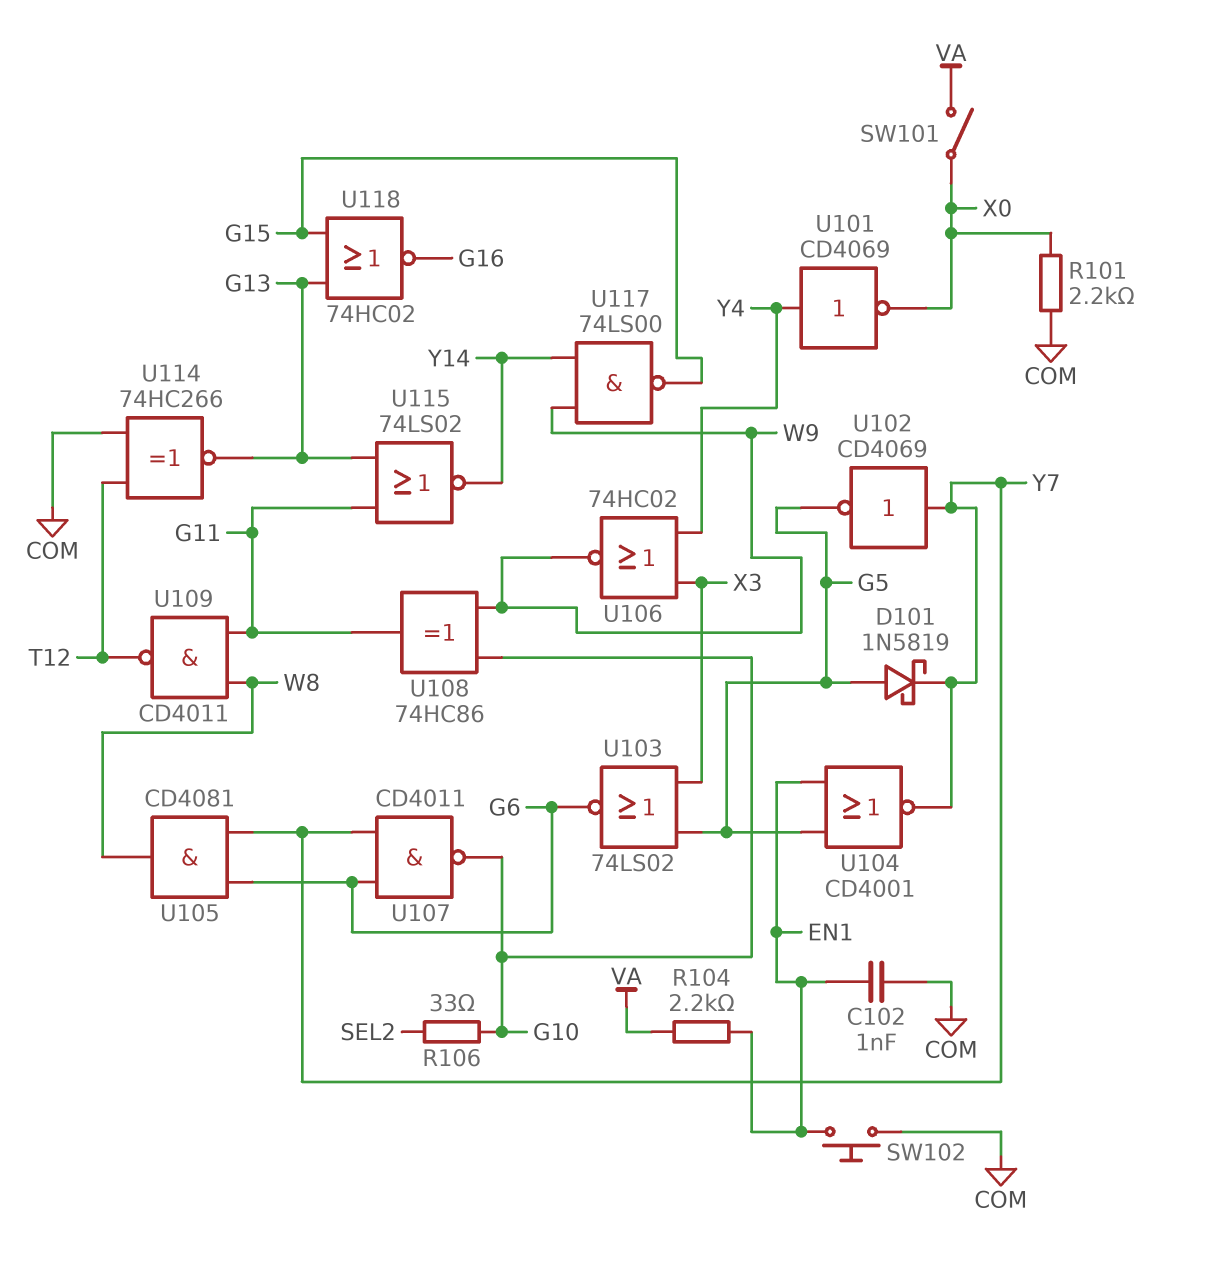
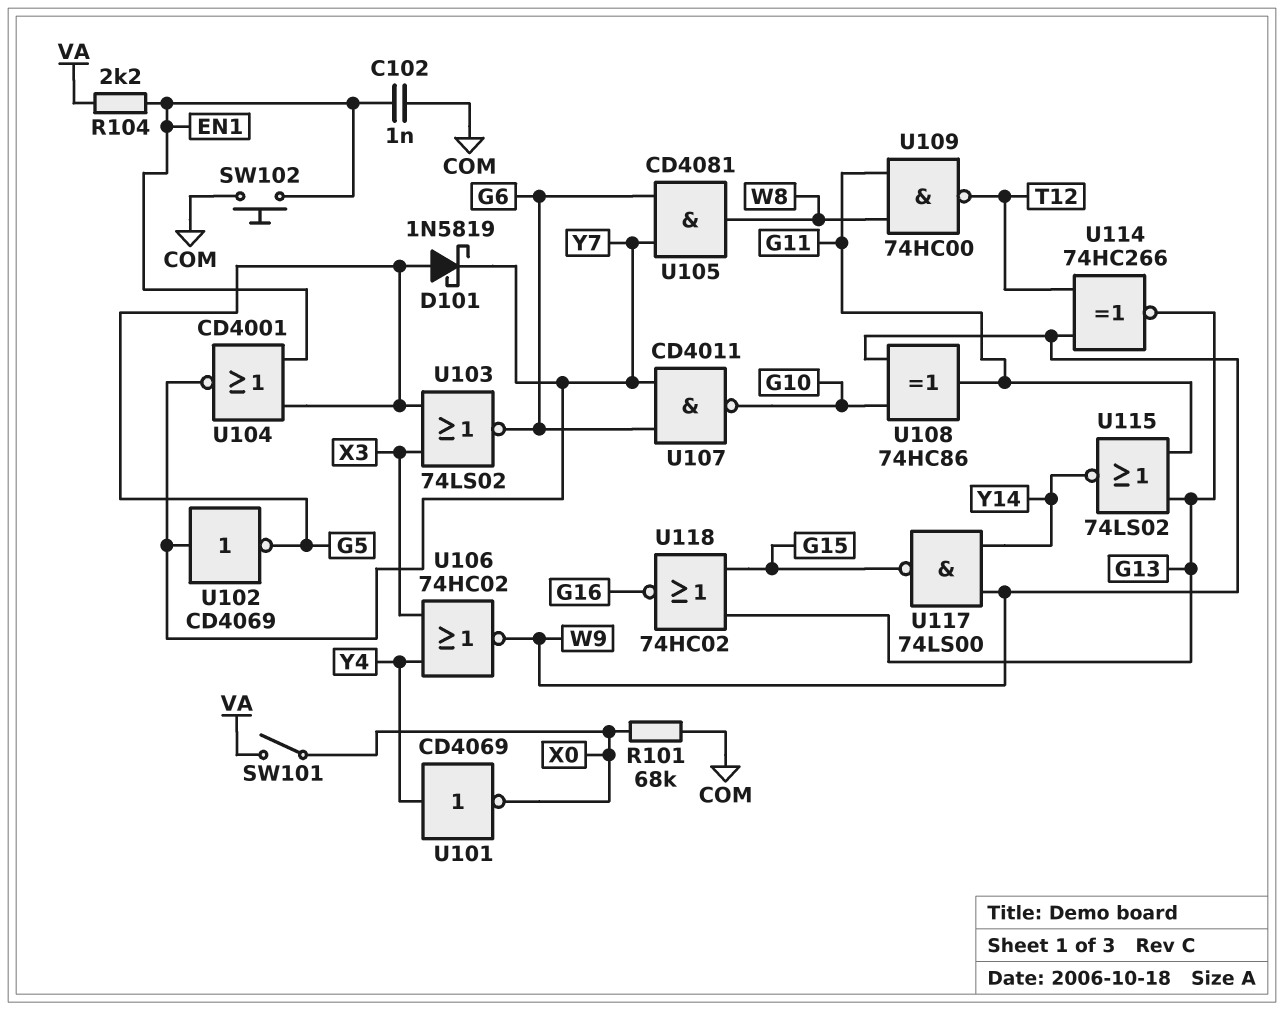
R101: 2.2k (COM, X0) -> 68k (COM, X0)
R106: 33 (G10, SEL2) -> none
U109: NAND CD4011 (in G11, in W8, out T12) -> NAND 74HC00 (in G11, in W8, out T12)
U114: XNOR 74HC266 (in COM, in T12, out G13) -> XNOR 74HC266 (in T12, in W9, out G13)

